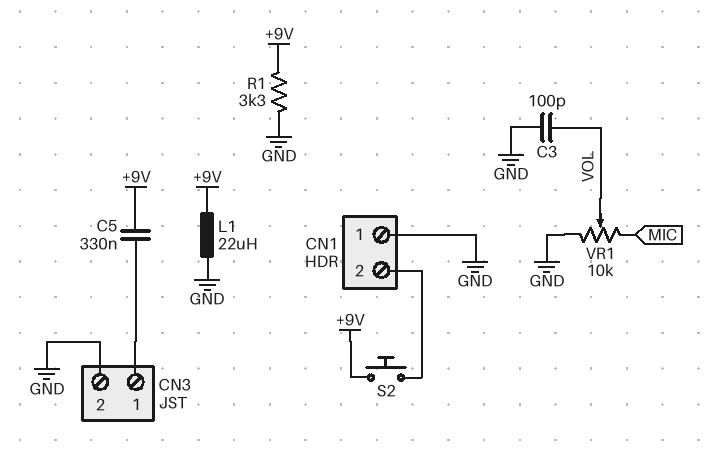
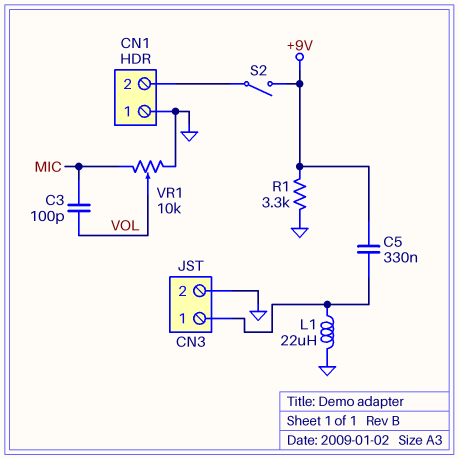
C3: 100pF (GND, VOL) -> 100pF (MIC, VOL)
L1: 22uH (+9V, GND) -> 22uH (CN3/1, GND)
S2: button (+9V, CN1/2) -> switch (+9V, CN1/2)

